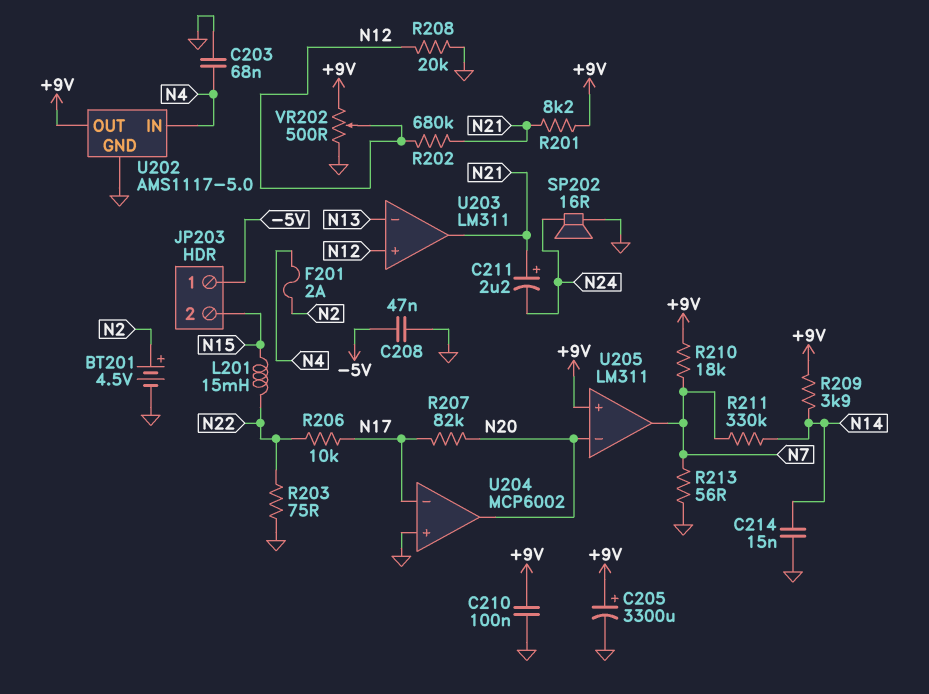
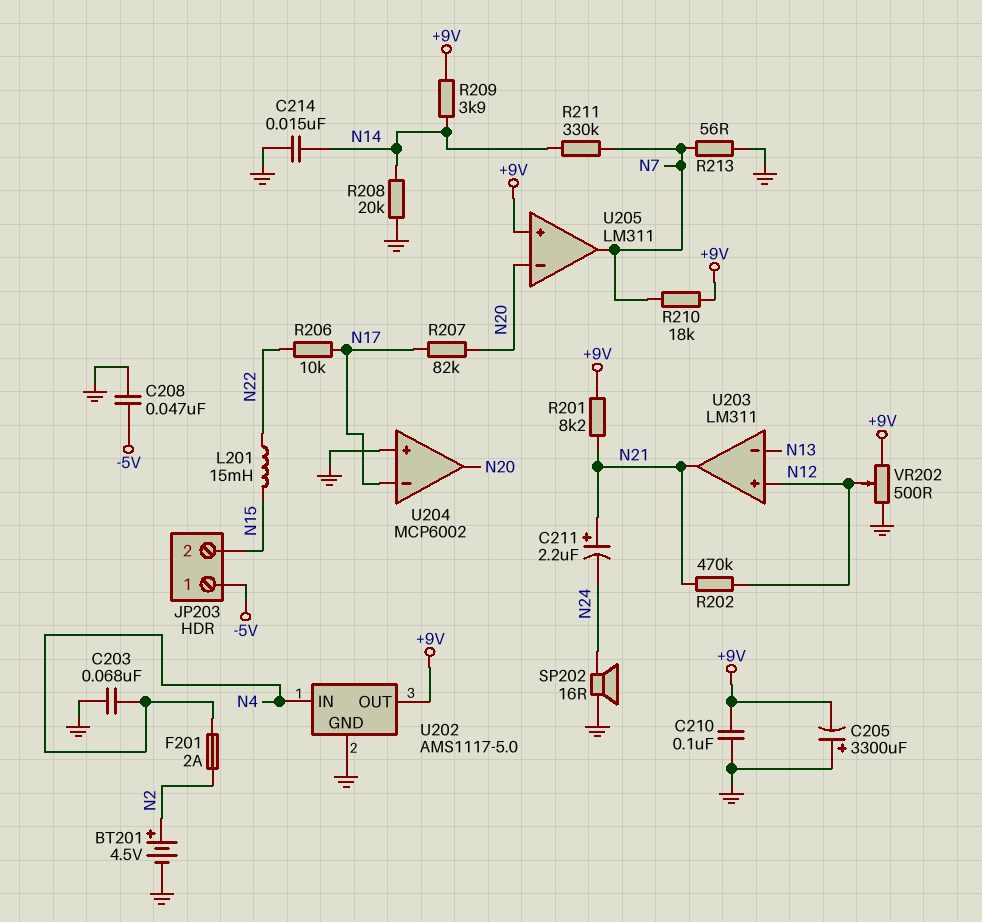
C205: 3300uF (plus +9V, minus GND) -> 3300uF (plus GND, minus +9V)
R202: 680k (N12, N21) -> 470k (N12, N21)
R203: 75 (GND, N22) -> none
R208: 20k (GND, N12) -> 20k (GND, N14)

